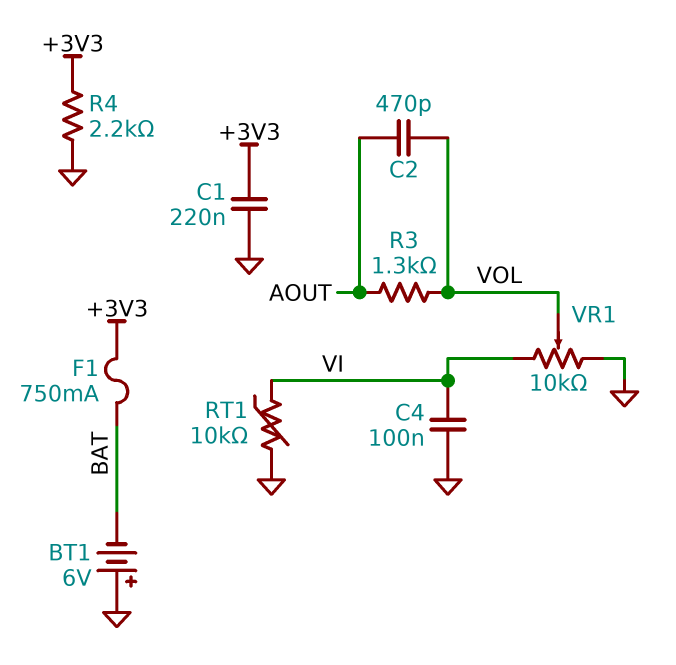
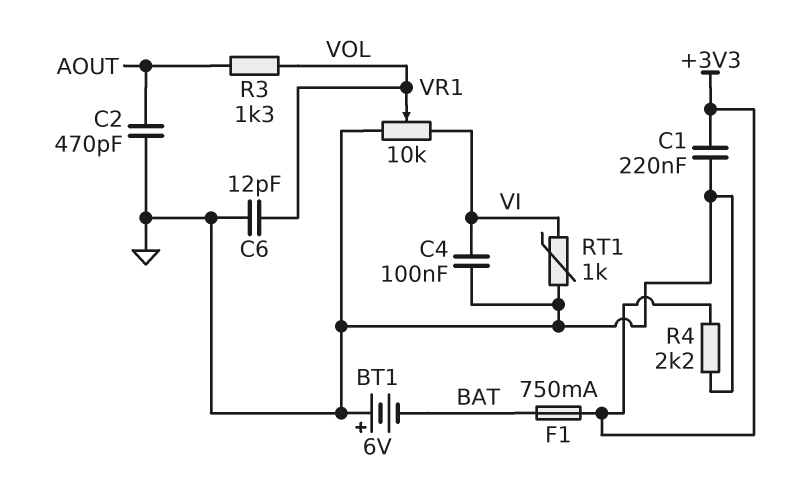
C2: 470pF (AOUT, VOL) -> 470pF (AOUT, GND)
C6: none -> 12pF (GND, VOL)
RT1: 10k (GND, VI) -> 1k (GND, VI)

